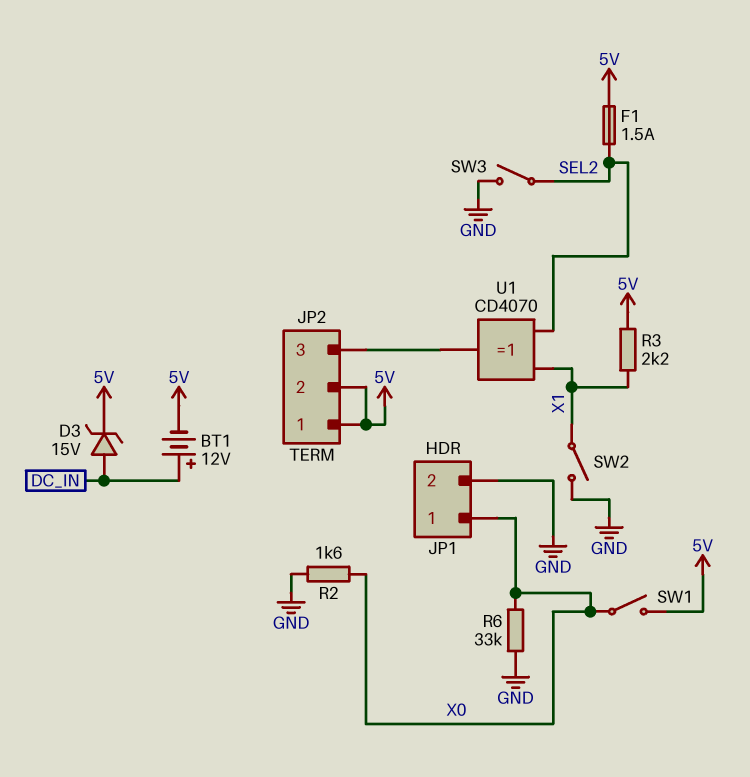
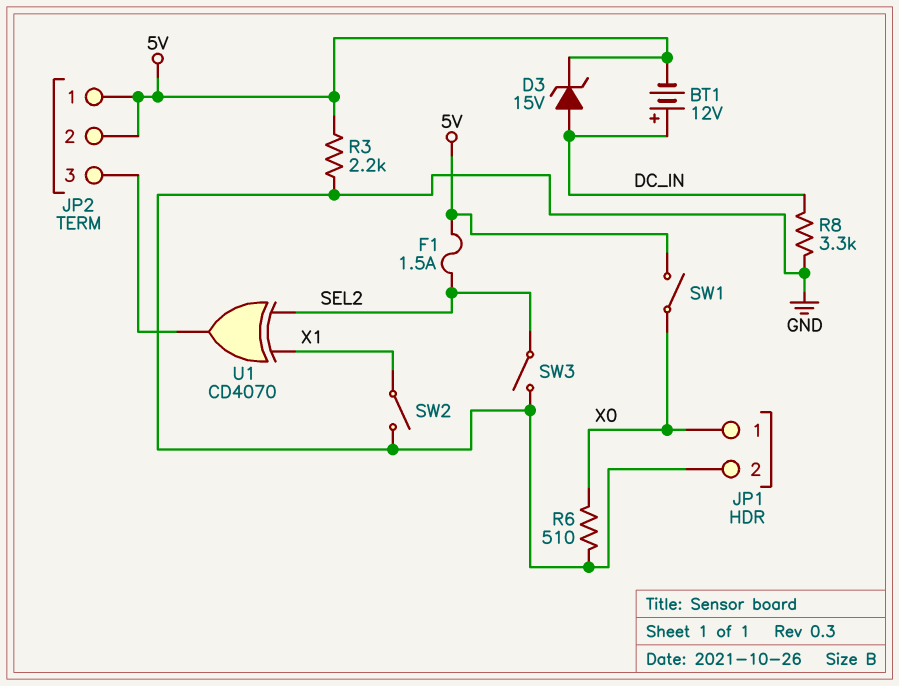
R2: 1.6k (GND, X0) -> none
R3: 2.2k (5V, X1) -> 2.2k (5V, GND)
R6: 33k (GND, X0) -> 510 (GND, X0)
R8: none -> 3.3k (DC_IN, GND)

